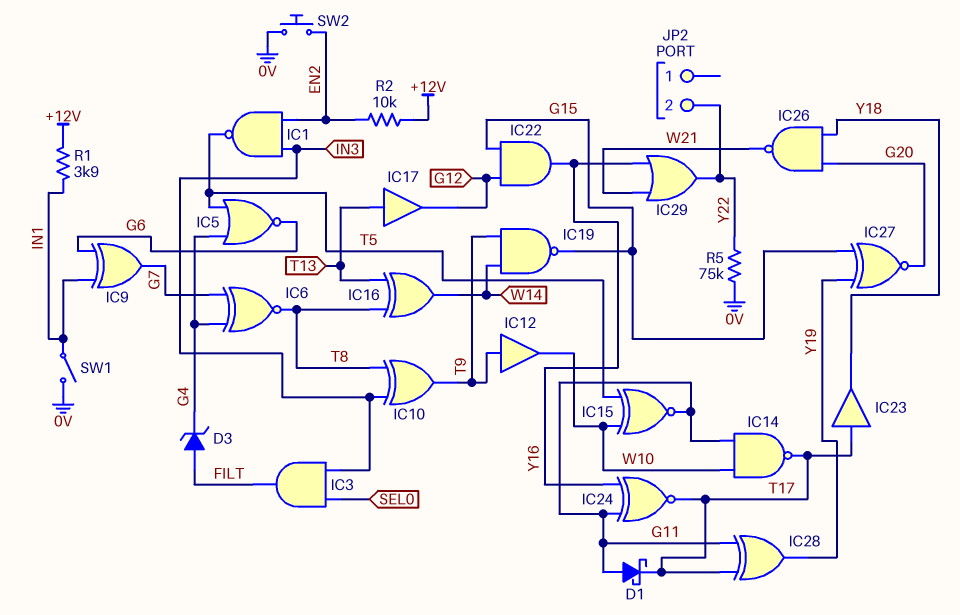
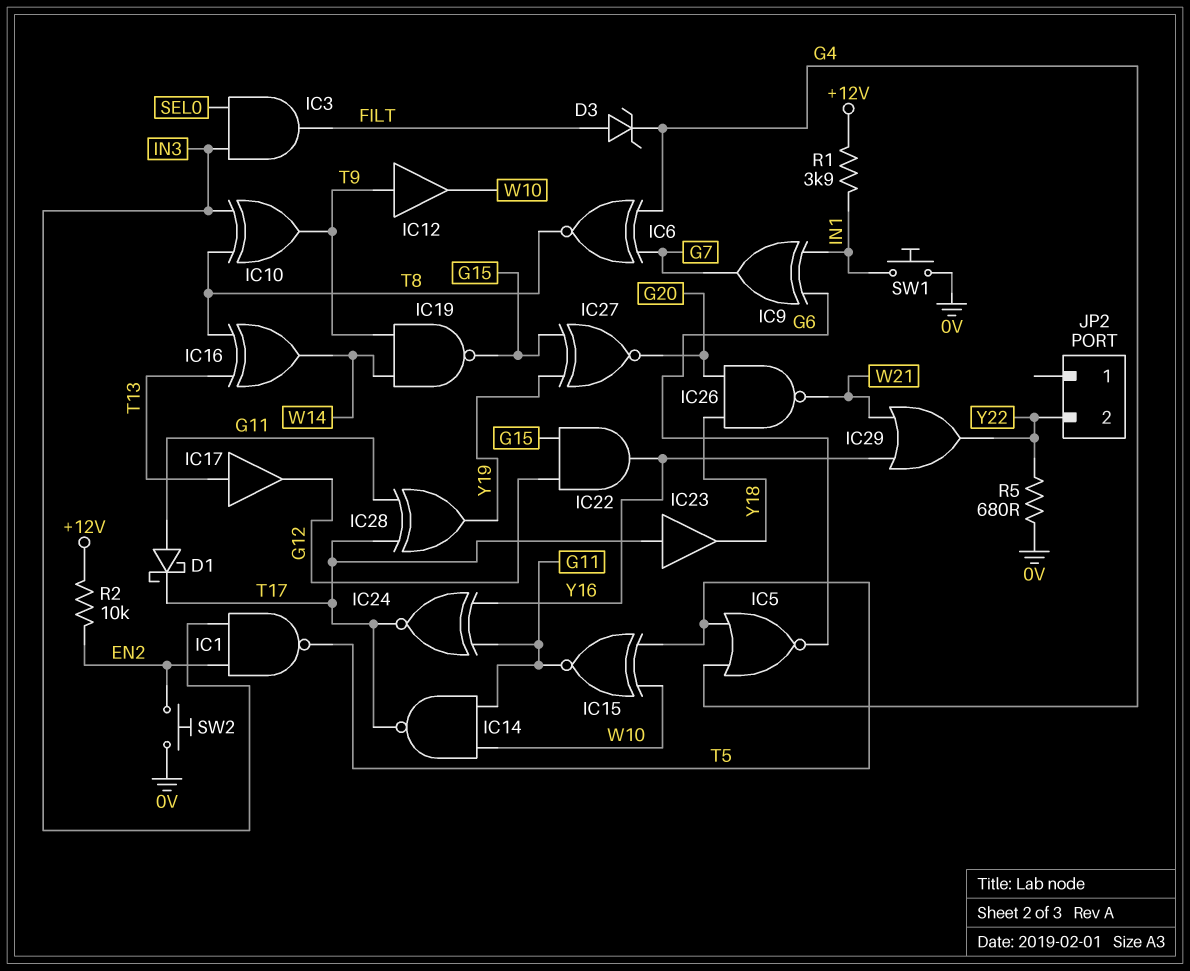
R5: 75k (0V, Y22) -> 680 (0V, Y22)
SW1: switch (0V, IN1) -> button (0V, IN1)

